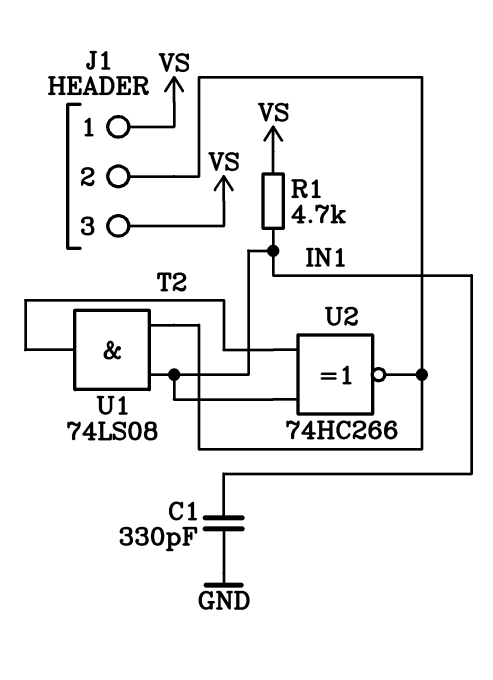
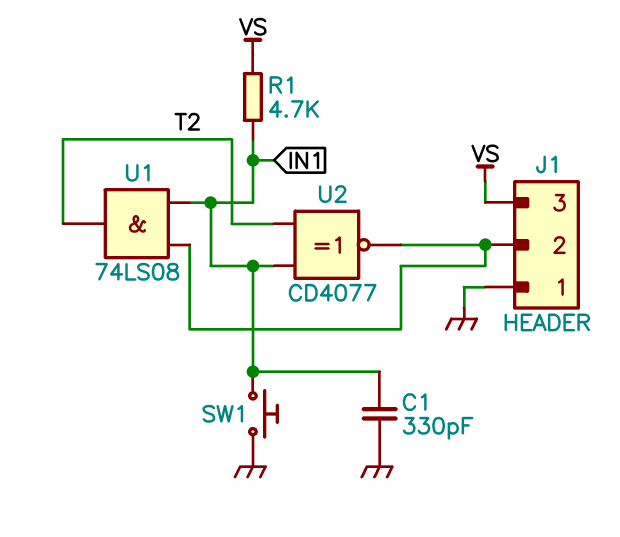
J1 pin 1: VS -> GND
SW1: none -> button (GND, IN1)
U2: XNOR 74HC266 (in IN1, in T2, out J1/2) -> XNOR CD4077 (in IN1, in T2, out J1/2)

